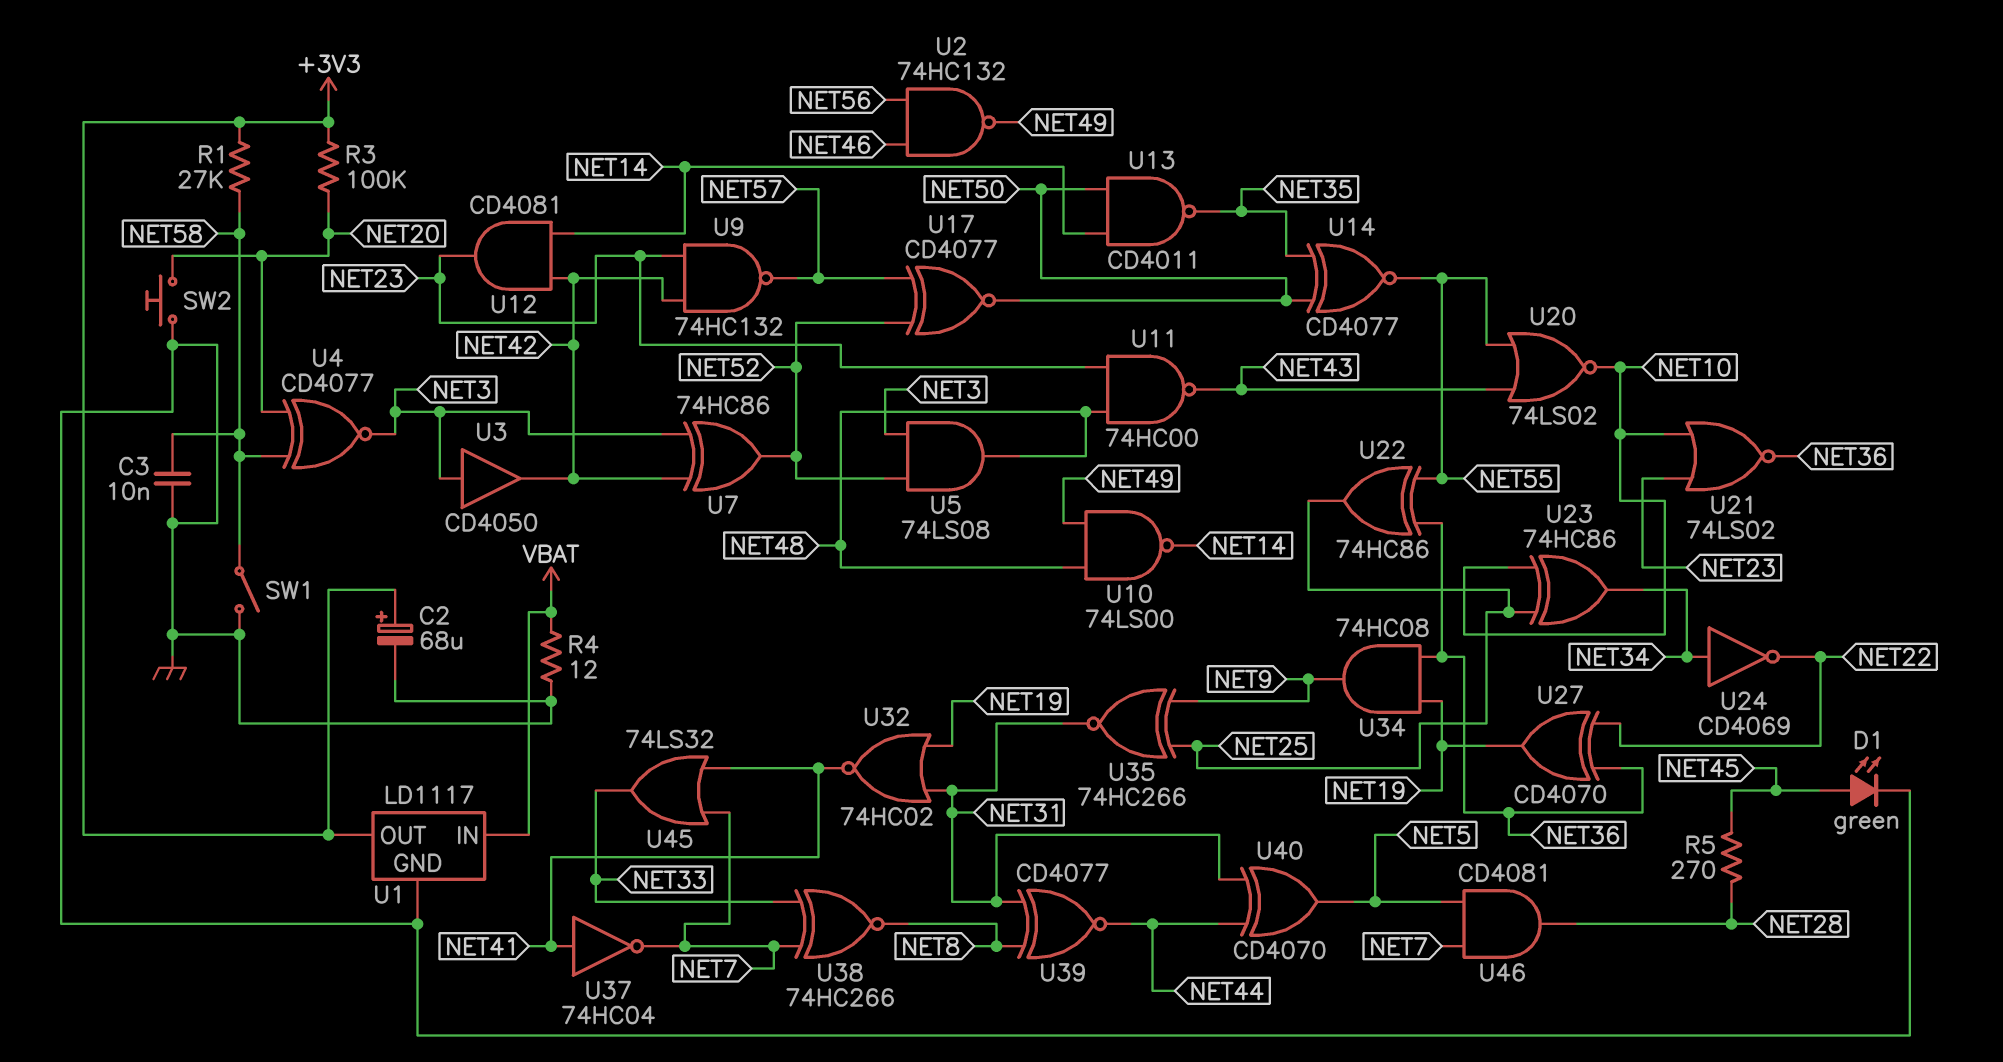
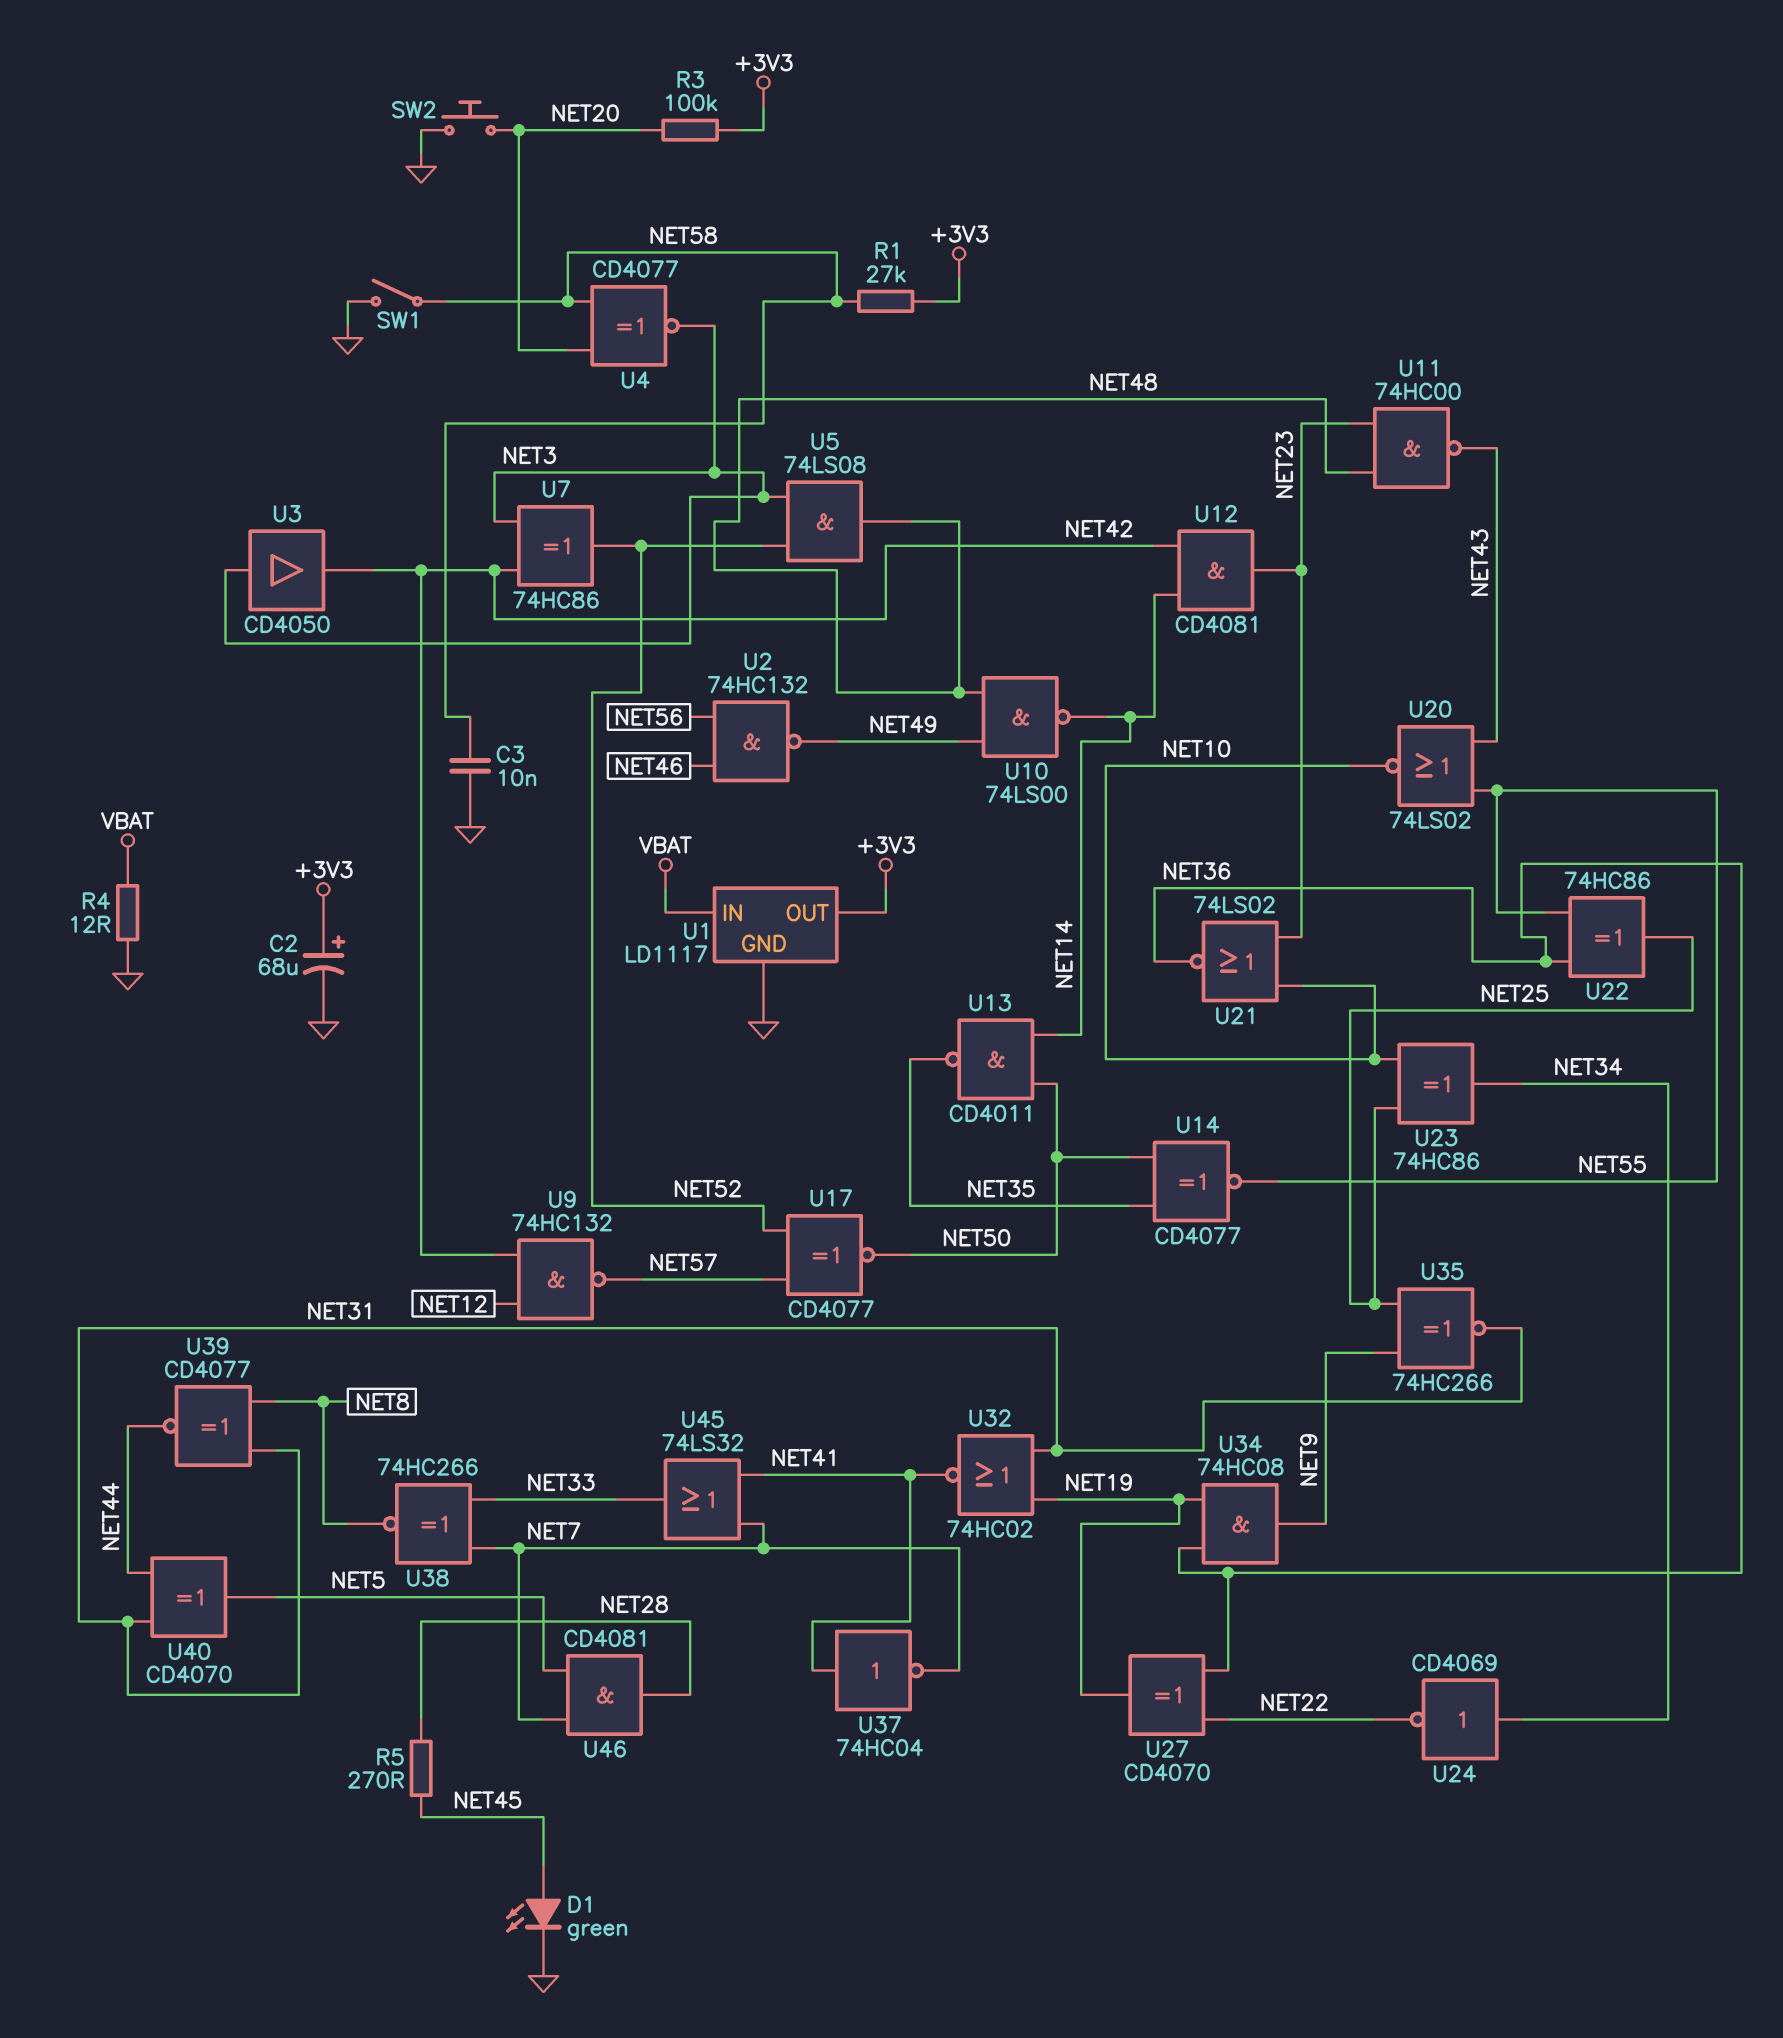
U9: NAND 74HC132 (in NET23, in NET42, out NET57) -> NAND 74HC132 (in NET12, in NET42, out NET57)

